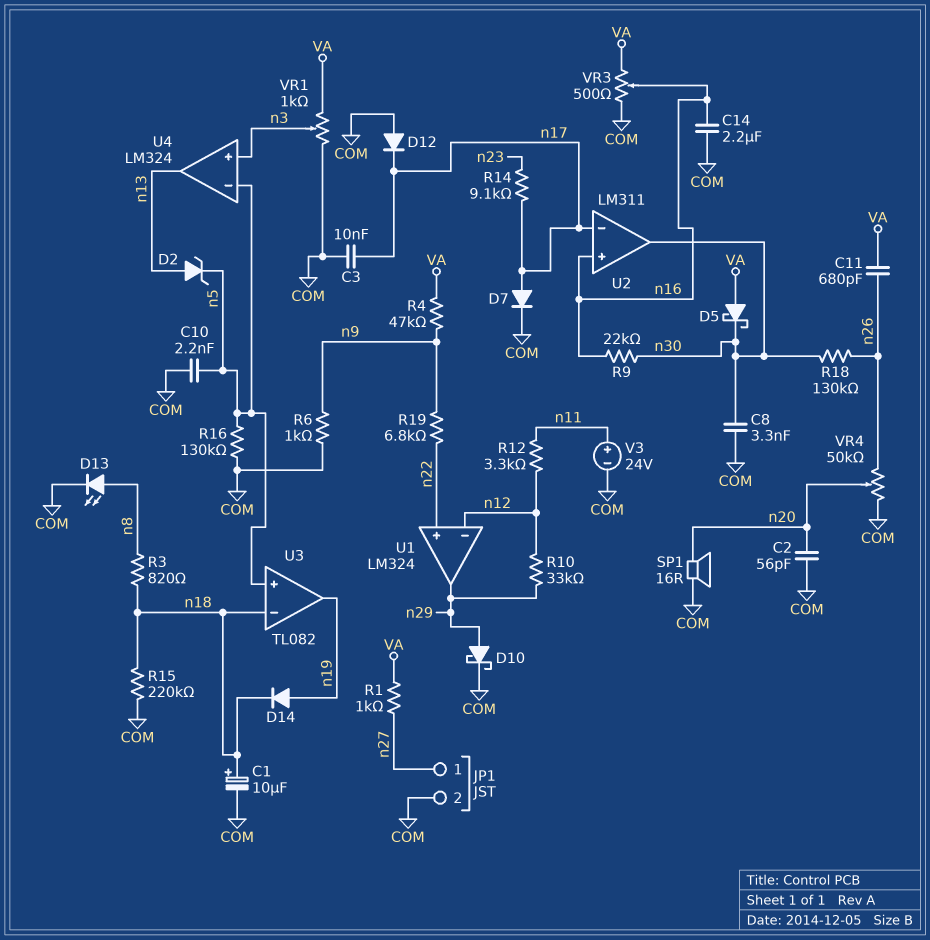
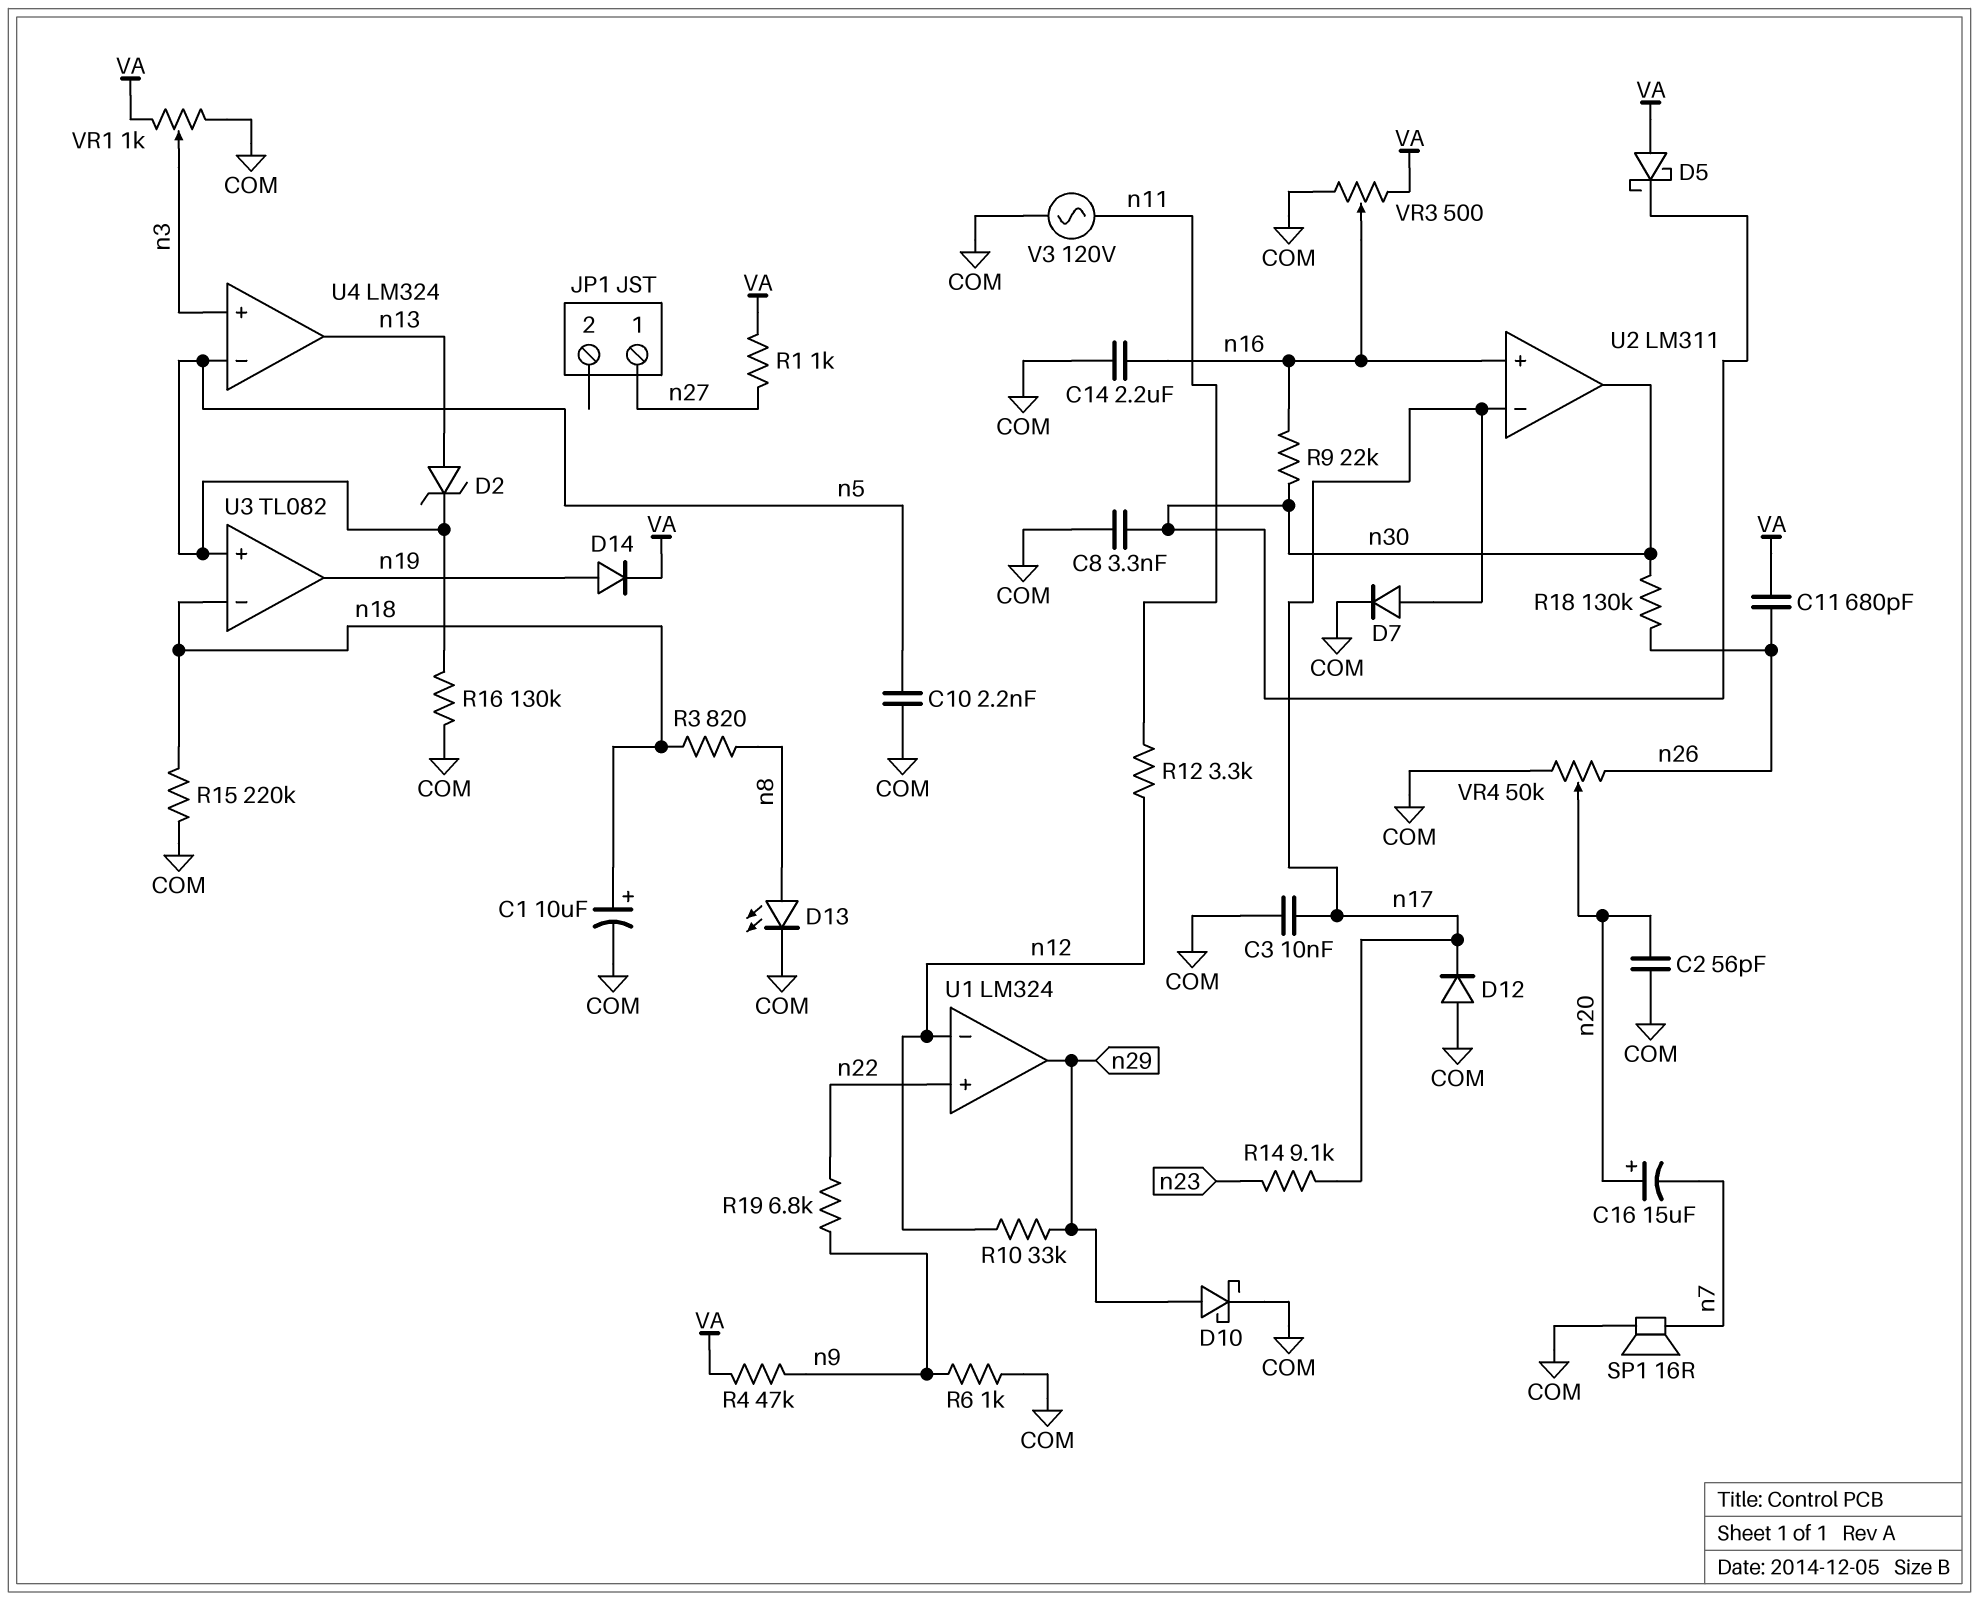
C16: none -> 15uF (plus n20, minus n7)
D14: diode (A n19, K n18) -> diode (A n19, K VA)
JP1 pin 2: COM -> none
SP1: speaker 16R (COM, n20) -> speaker 16R (COM, n7)
V3: 24V (plus n11, minus COM) -> AC 120V (COM, n11)

